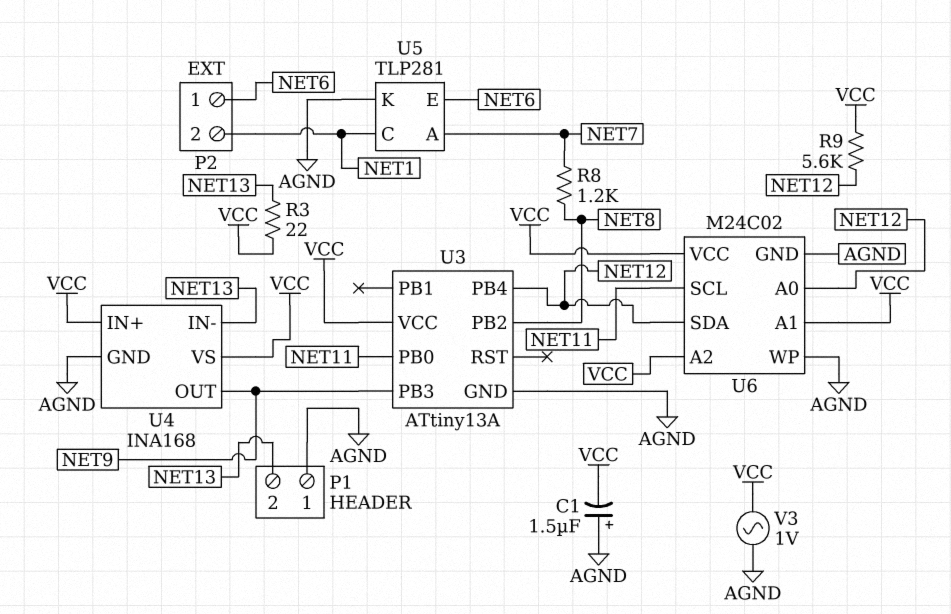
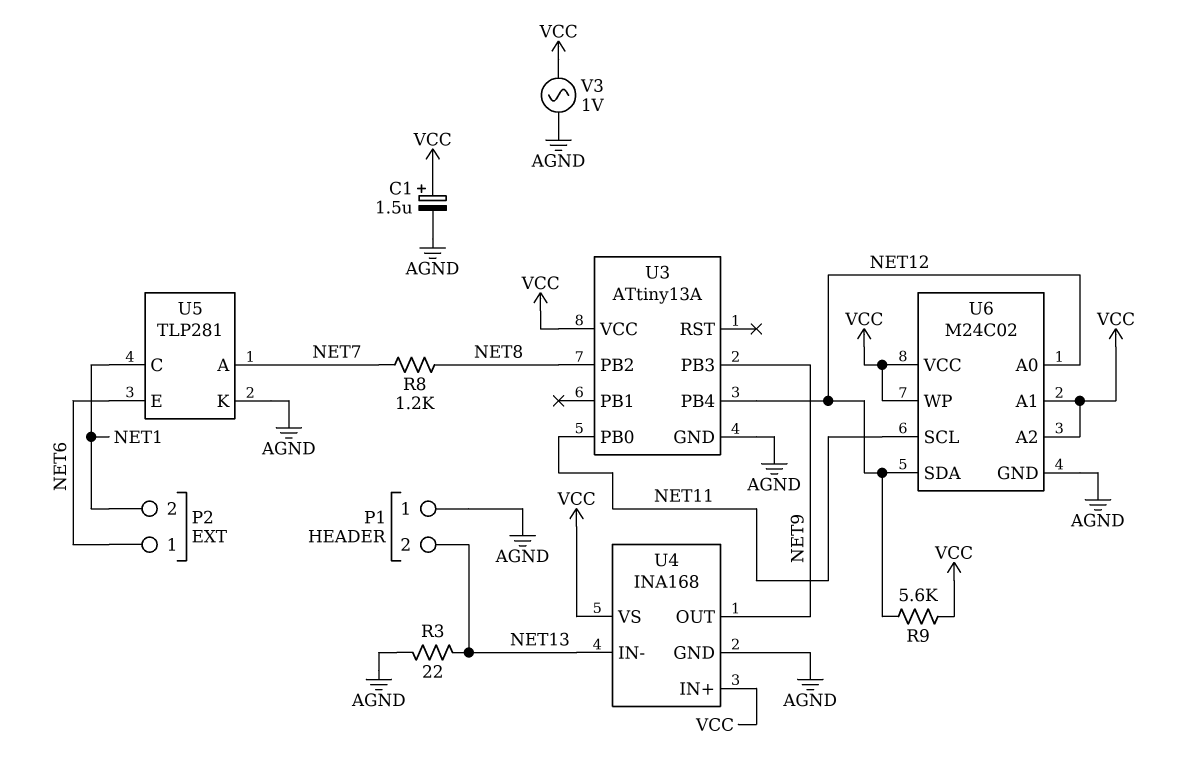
C1: 1.5uF (plus AGND, minus VCC) -> 1.5uF (plus VCC, minus AGND)
R3: 22 (NET13, VCC) -> 22 (AGND, NET13)
U6 pin WP: AGND -> VCC

